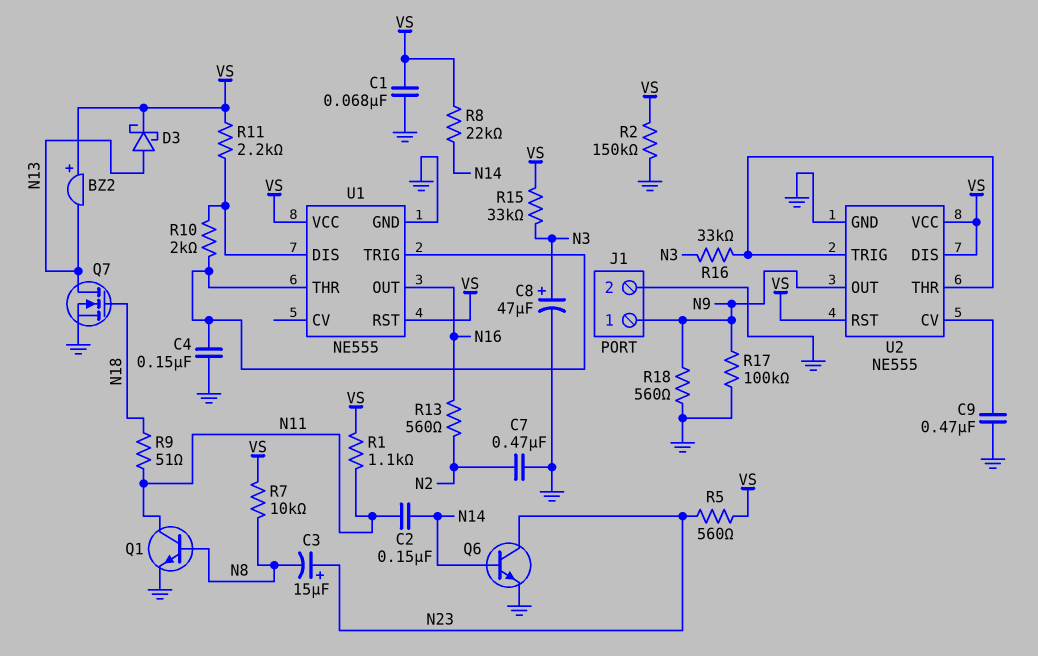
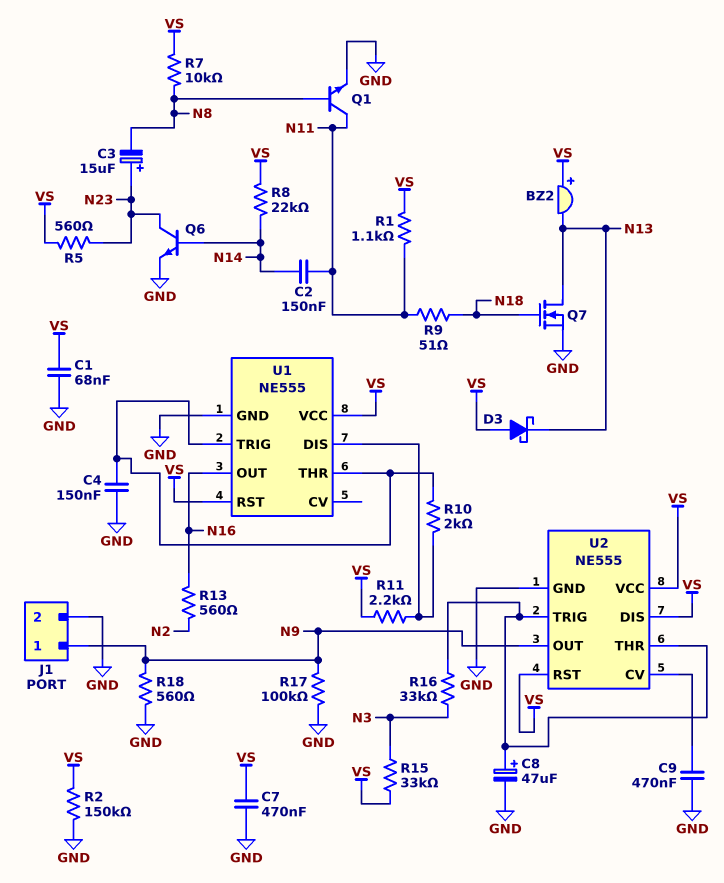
C7: 470nF (GND, N2) -> 470nF (GND, VS)
C8: 47uF (plus N3, minus GND) -> 47uF (plus U2/THR, minus GND)
D3: schottky (A N13, K VS) -> schottky (A VS, K N13)

